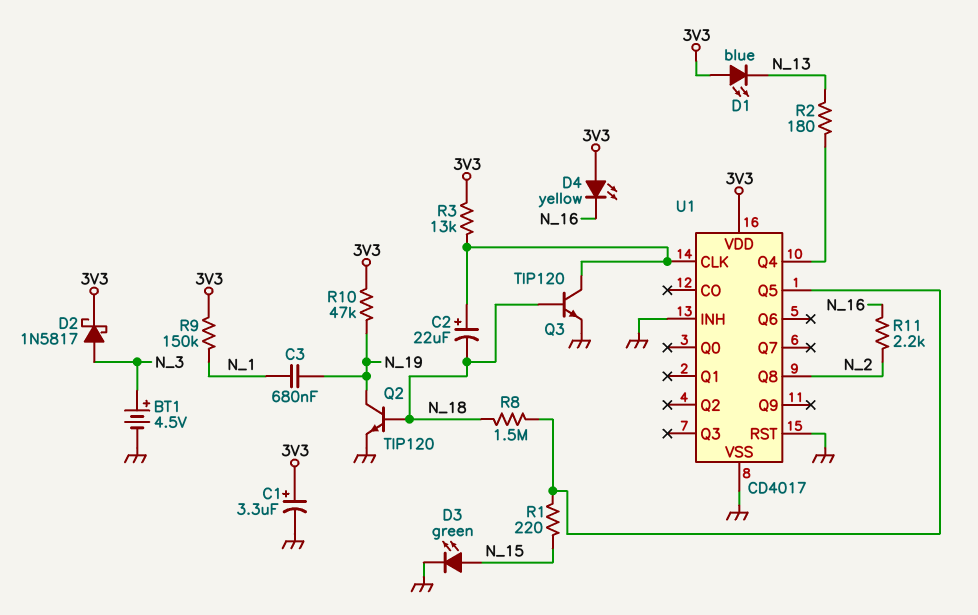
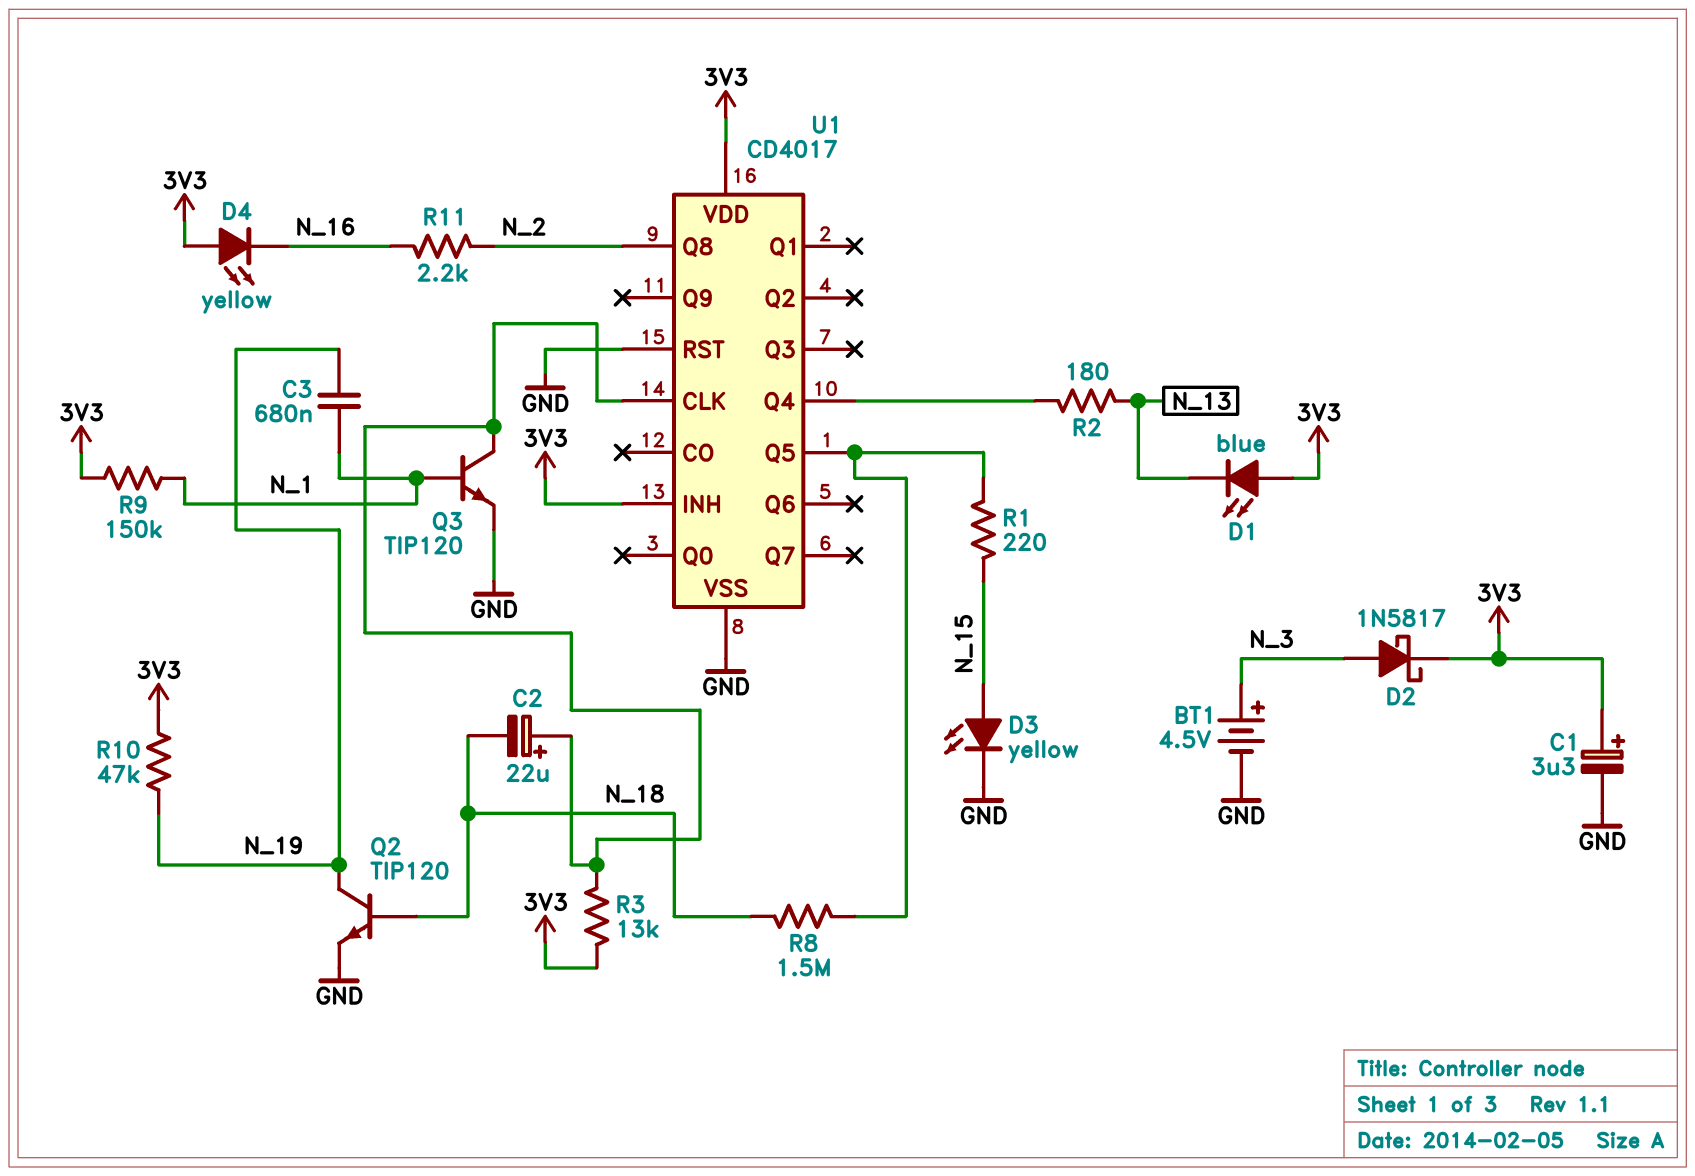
D3: LED green (A N_15, K GND) -> LED yellow (A N_15, K GND)
Q3: NPN TIP120 (B N_18, C U1/CLK, E GND) -> NPN TIP120 (B N_1, C U1/CLK, E GND)
U1 pin INH: GND -> 3V3

